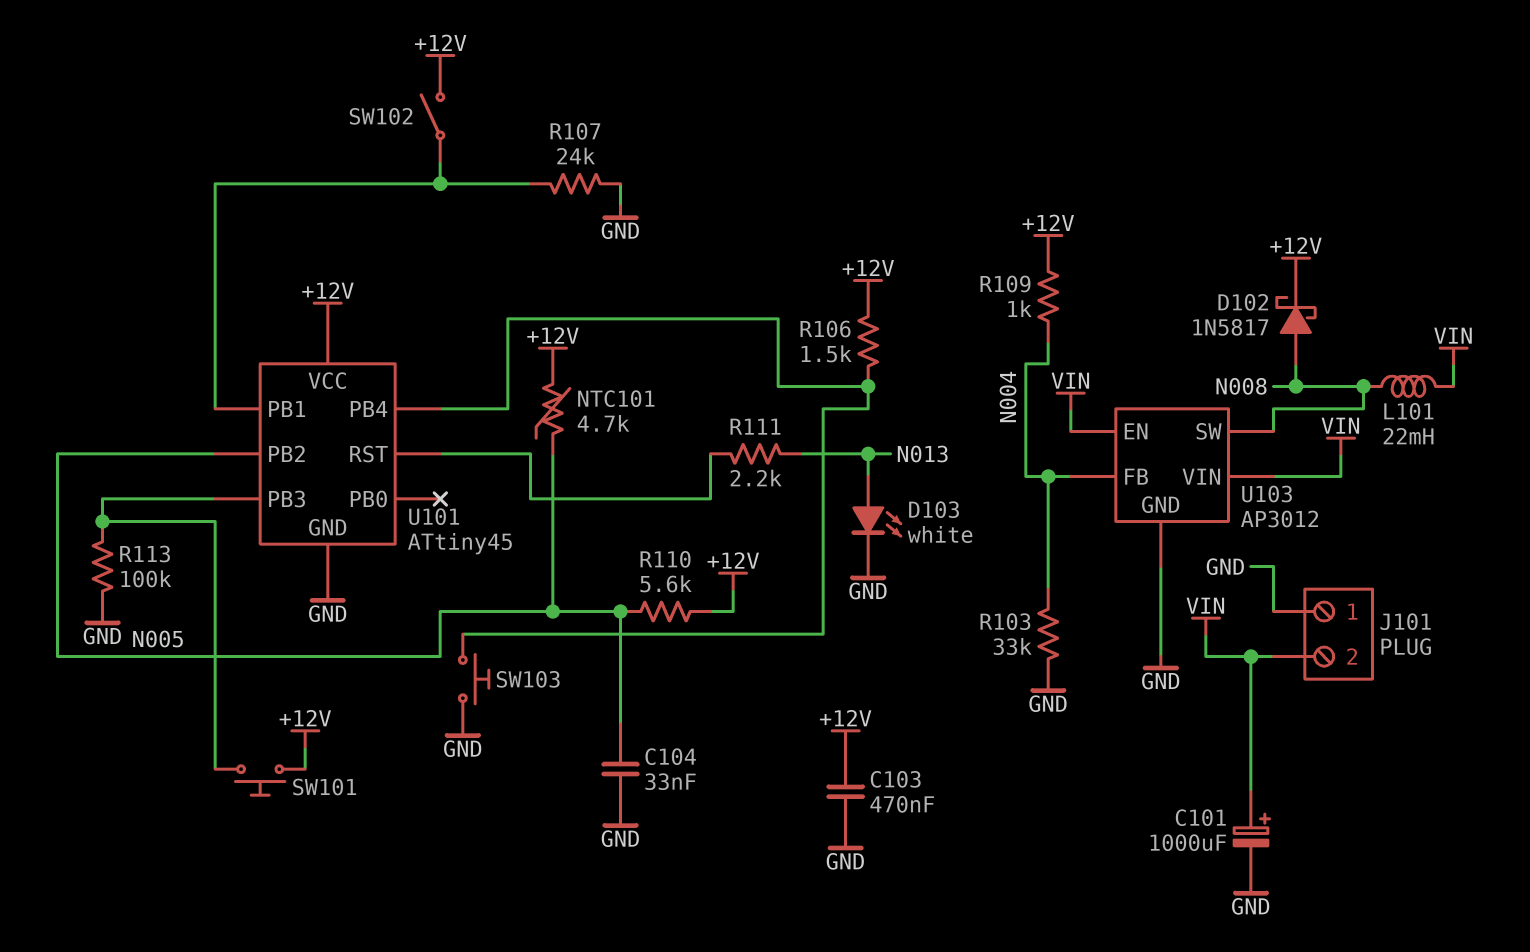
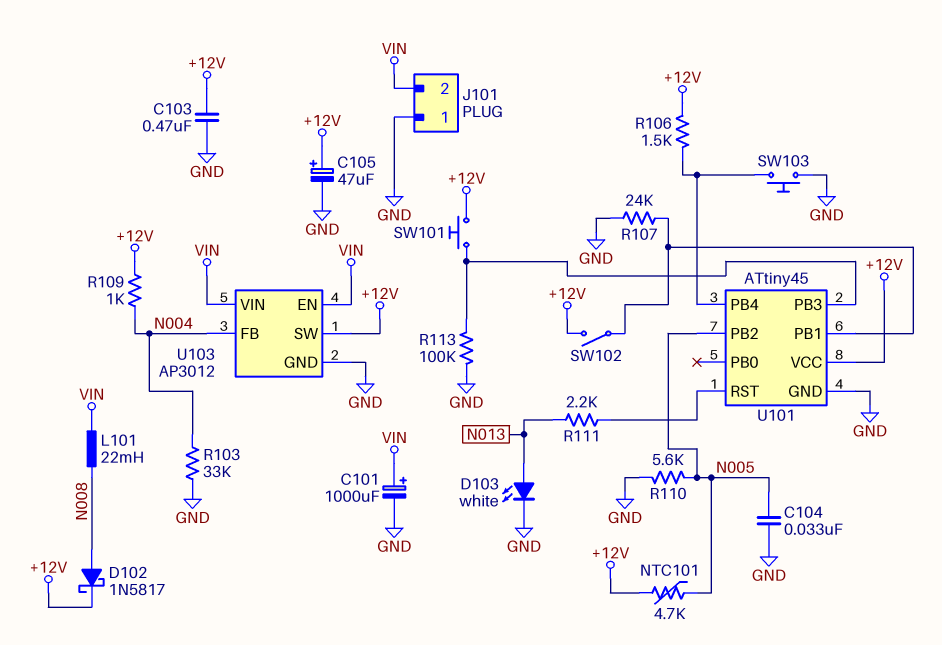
C105: none -> 47uF (plus +12V, minus GND)
R110: 5.6k (+12V, N005) -> 5.6k (GND, N005)
U103 pin SW: N008 -> +12V

